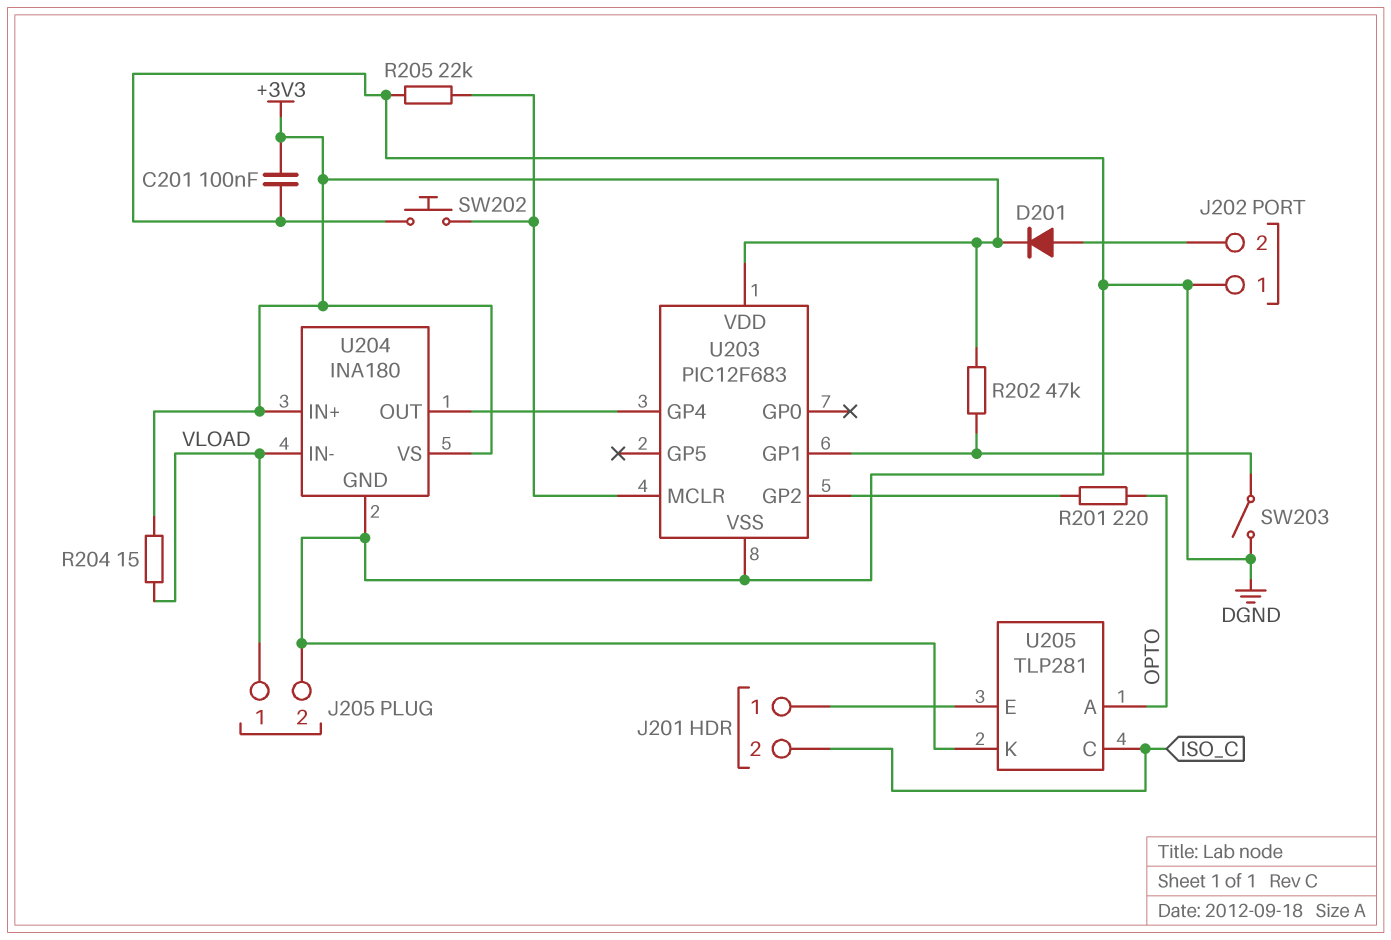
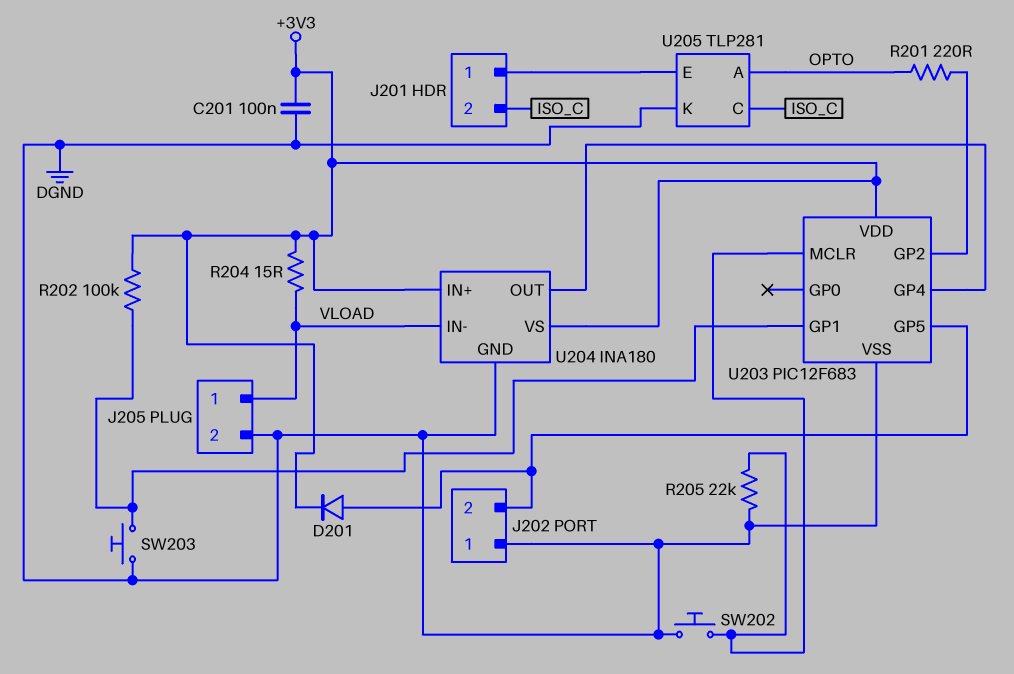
R202: 47k (+3V3, U203/GP1) -> 100k (+3V3, U203/GP1)
SW203: switch (DGND, U203/GP1) -> button (DGND, U203/GP1)
U203 pin GP5: none -> J202/2

